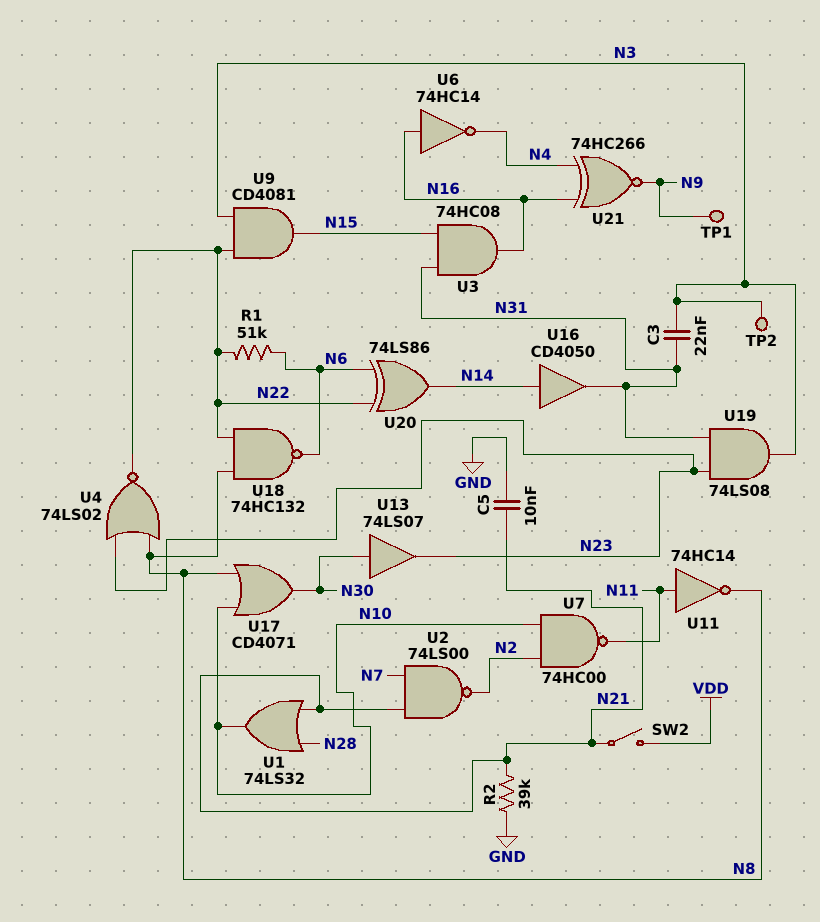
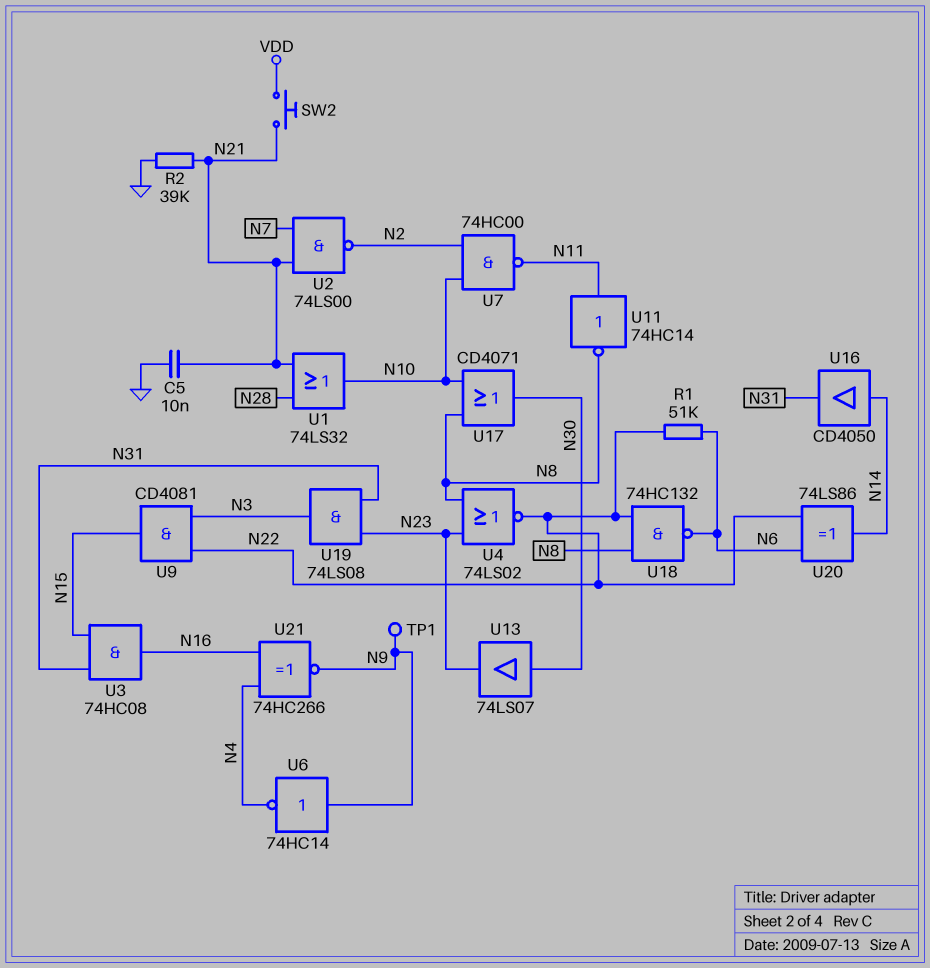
C3: 22nF (N3, N31) -> none
SW2: switch (N21, VDD) -> button (N21, VDD)
TP2: test point (N3) -> none
U6: NOT 74HC14 (in N16, out N4) -> NOT 74HC14 (in N9, out N4)

